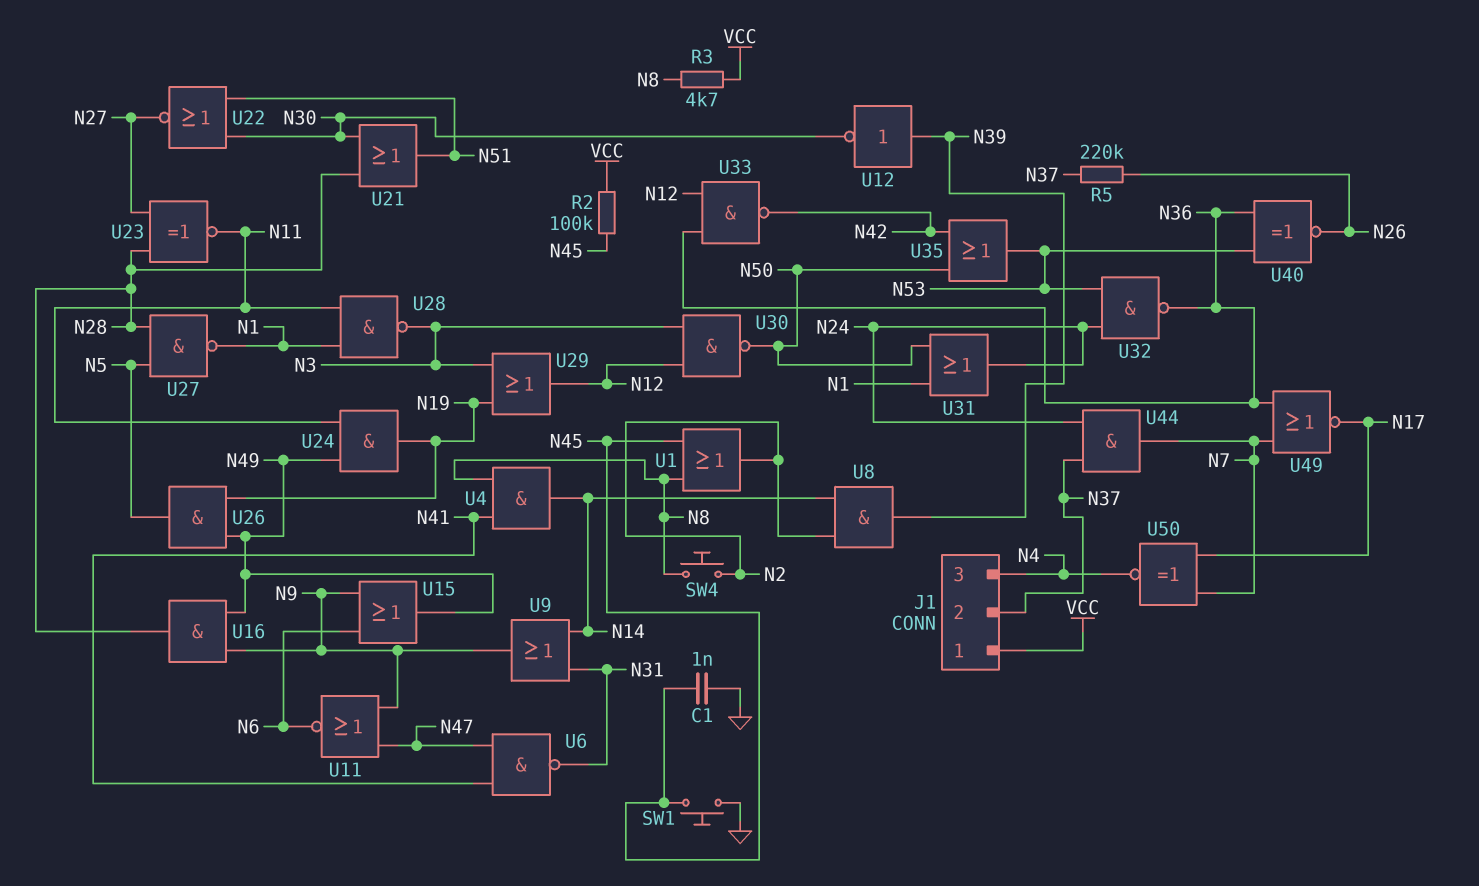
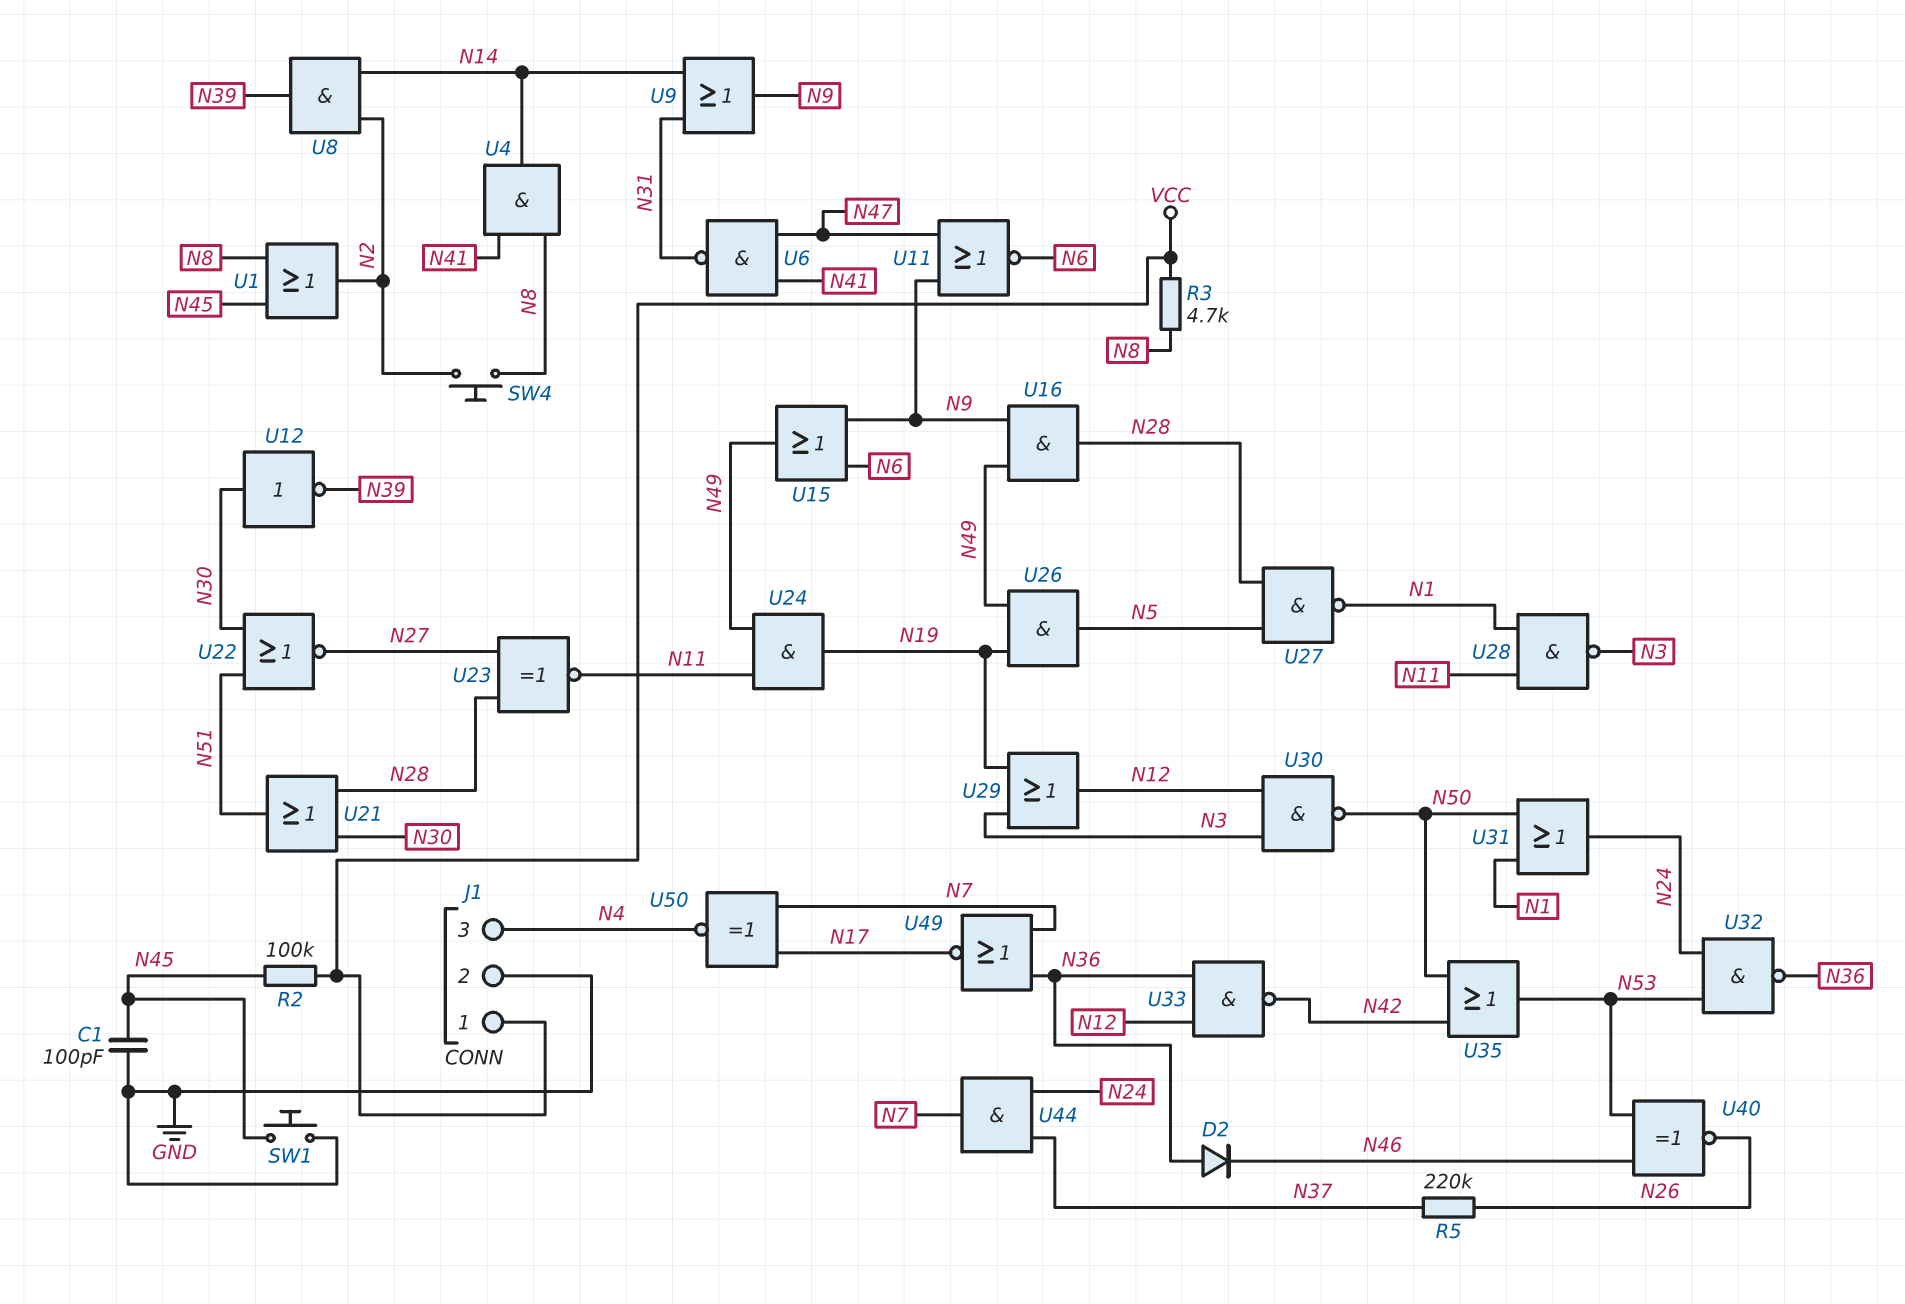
C1: 1nF (GND, N45) -> 100pF (GND, N45)
D2: none -> diode (A N36, K N46)
J1 pin 2: N37 -> GND
U12: NOT (in N39, out N30) -> NOT (in N30, out N39)
U40: XNOR (in N36, in N53, out N26) -> XNOR (in N46, in N53, out N26)

